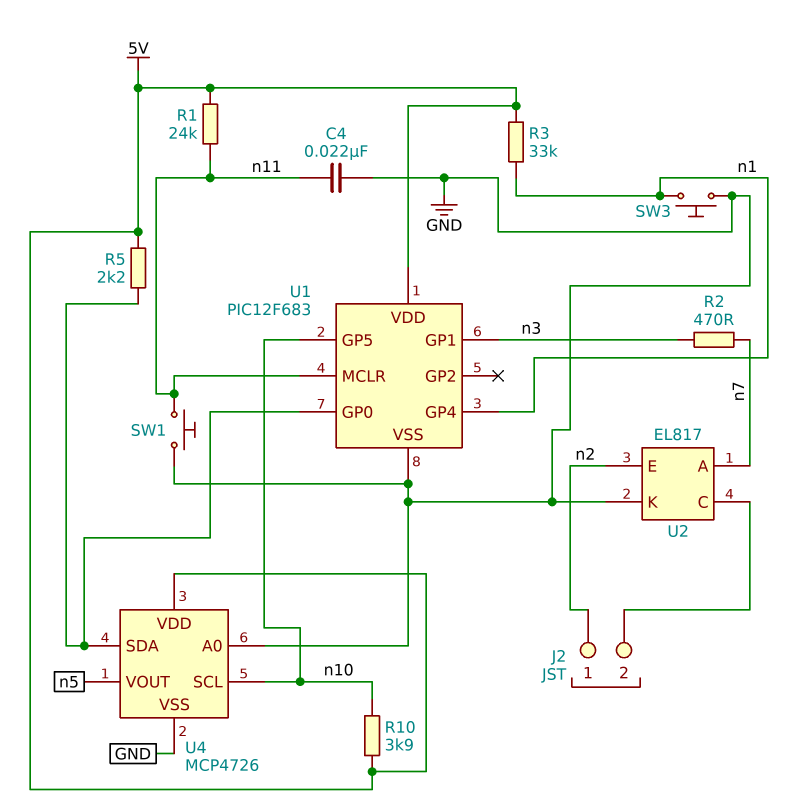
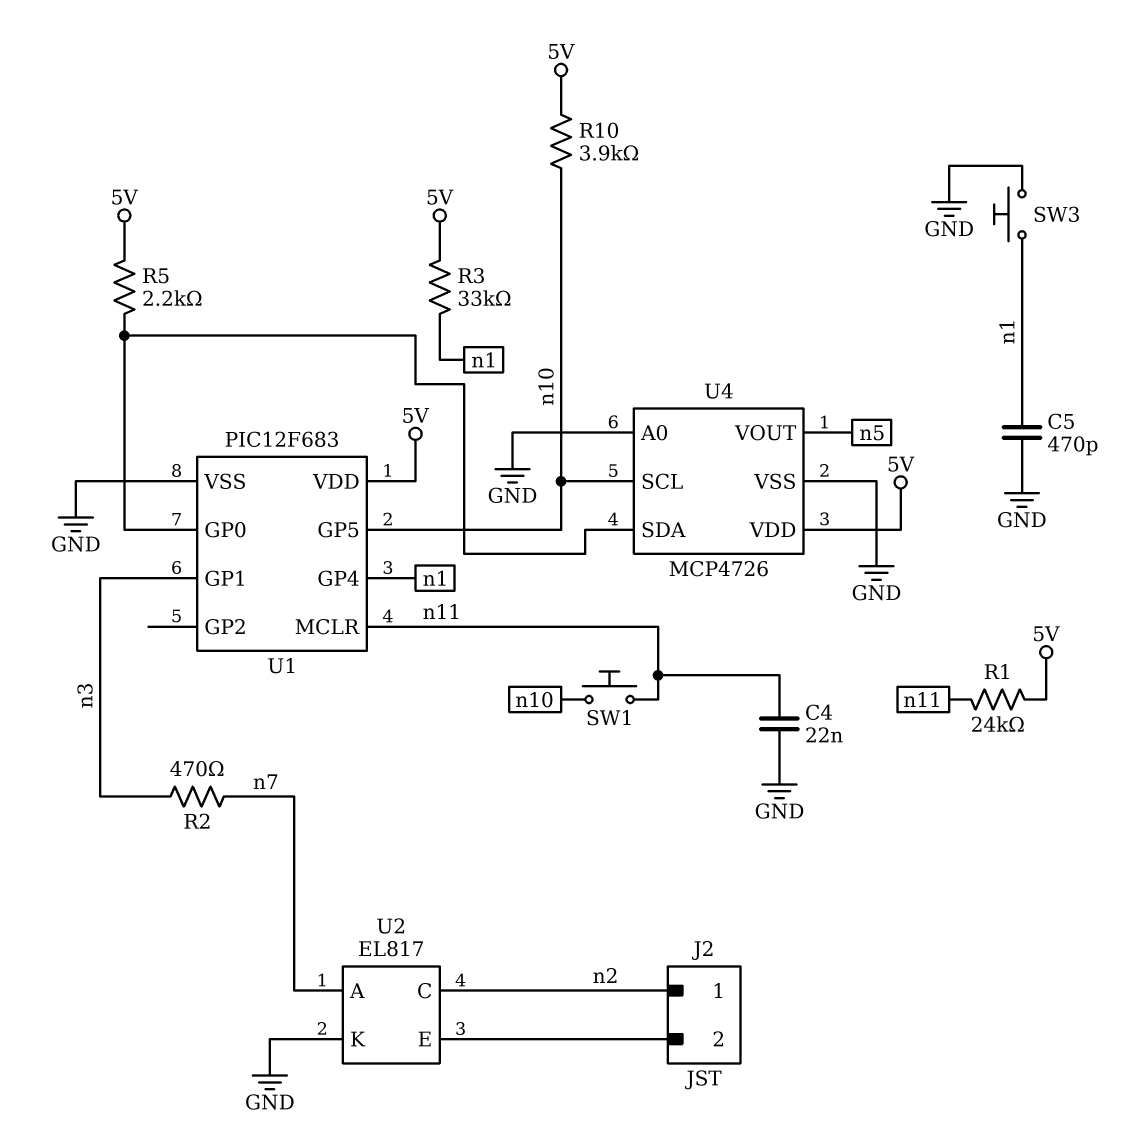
C5: none -> 470pF (GND, n1)
SW1: button (GND, n11) -> button (n10, n11)
U2 pin C: J2/2 -> n2
U2 pin E: n2 -> J2/2

